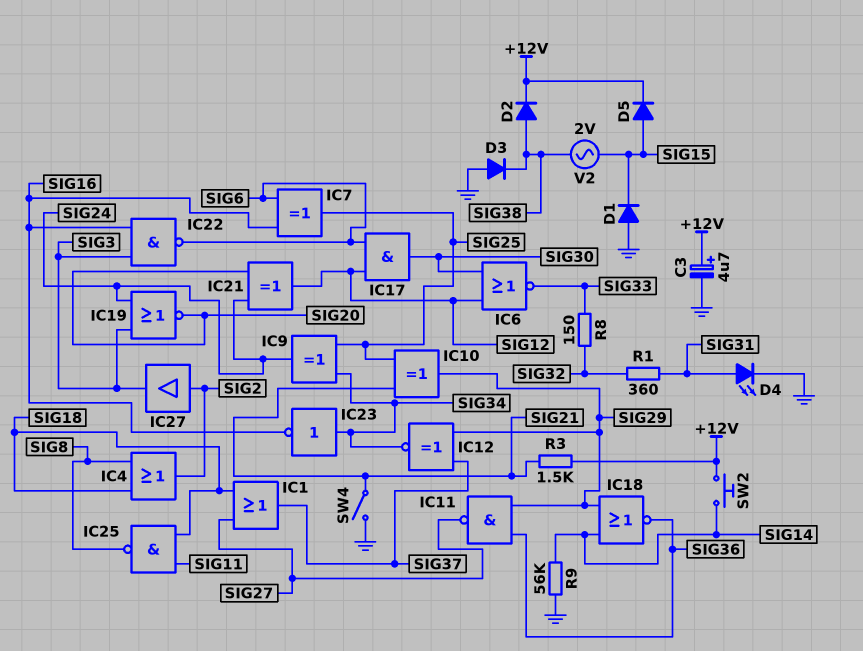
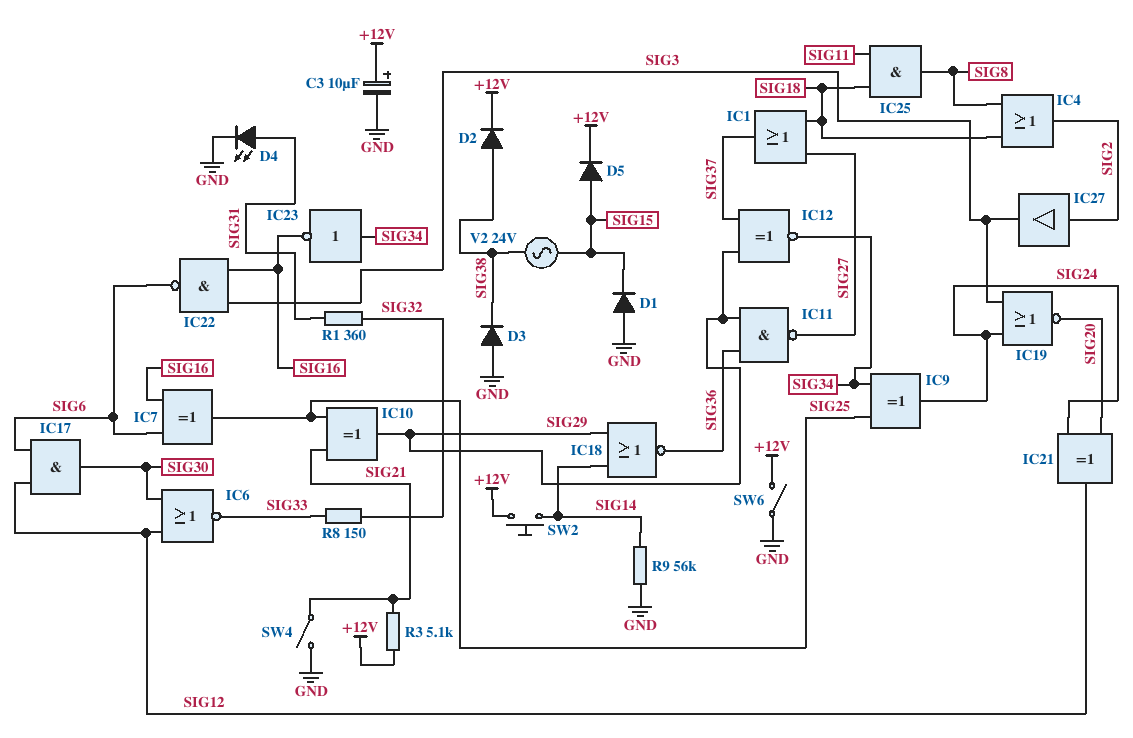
C3: 4.7uF (plus +12V, minus GND) -> 10uF (plus +12V, minus GND)
IC25: NAND (in SIG11, in SIG18, out SIG8) -> AND (in SIG11, in SIG18, out SIG8)
R3: 1.5k (+12V, SIG21) -> 5.1k (+12V, SIG21)
SW6: none -> switch (+12V, GND)
V2: AC 2V (SIG15, SIG38) -> AC 24V (SIG15, SIG38)

